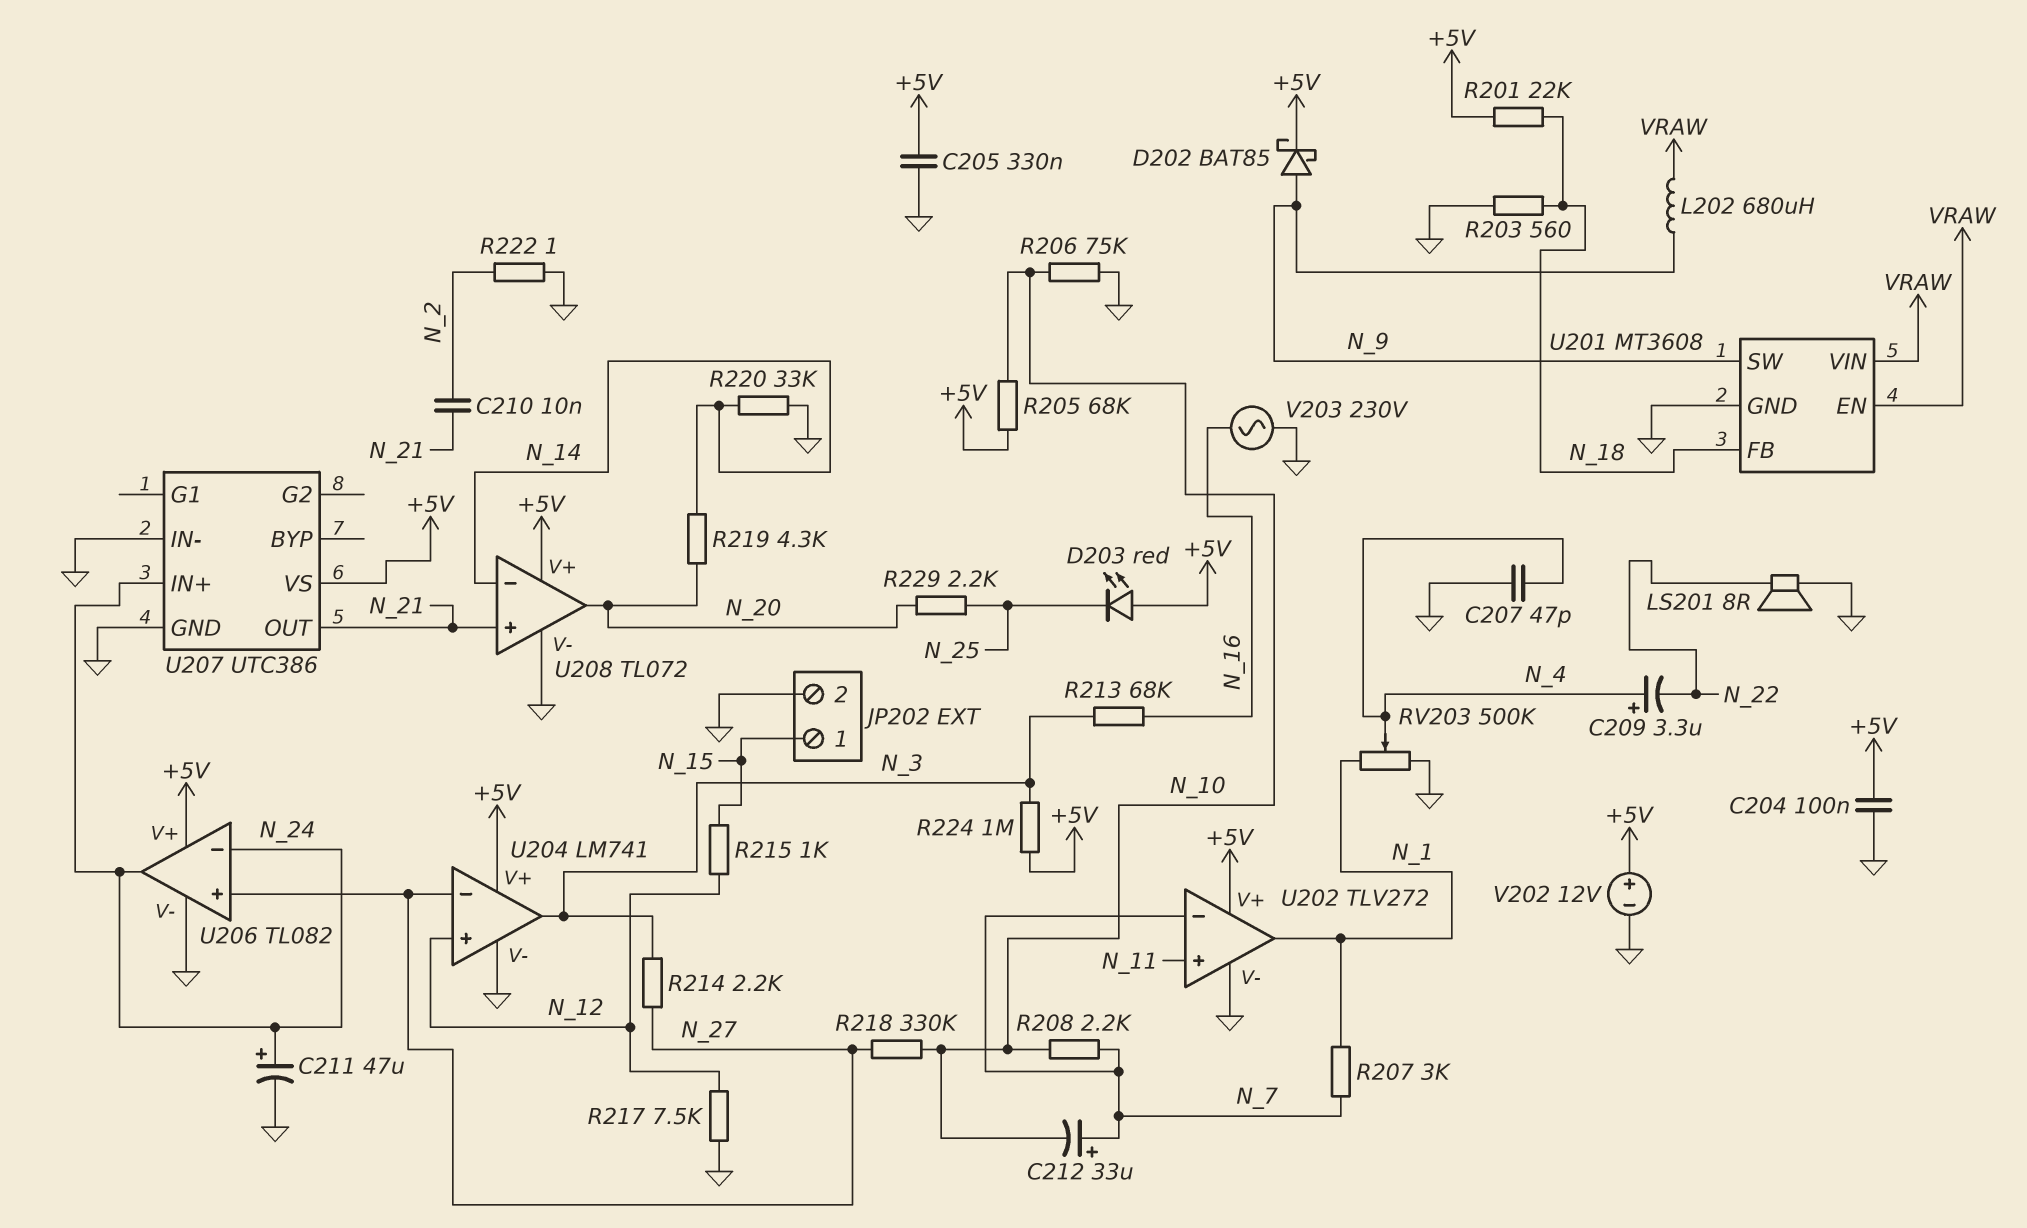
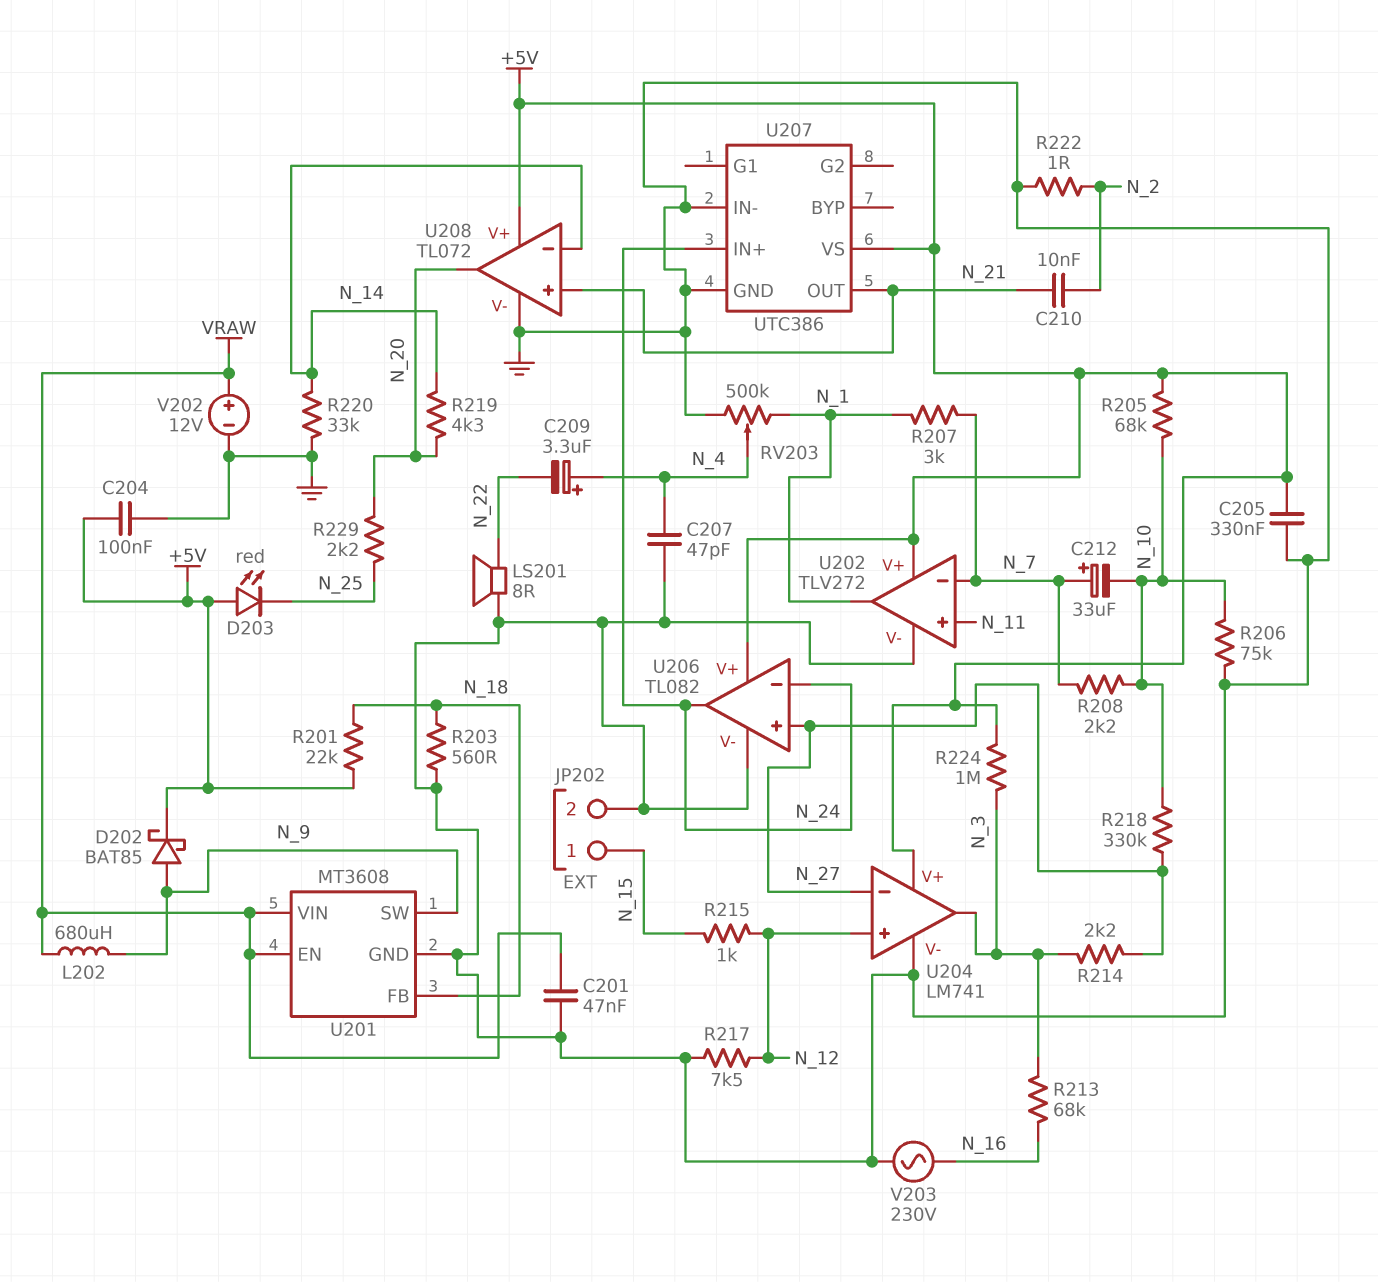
C201: none -> 47nF (GND, VRAW)
C211: 47uF (plus N_24, minus GND) -> none
V202: 12V (plus +5V, minus GND) -> 12V (plus VRAW, minus GND)

